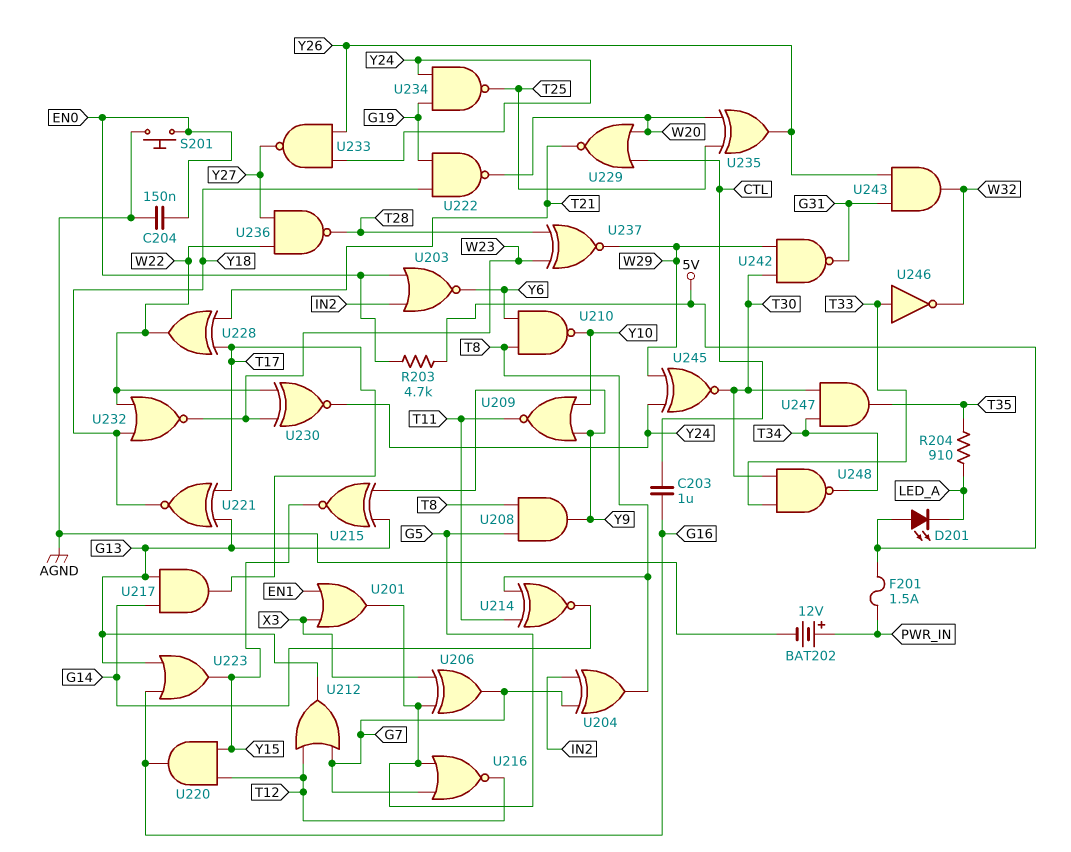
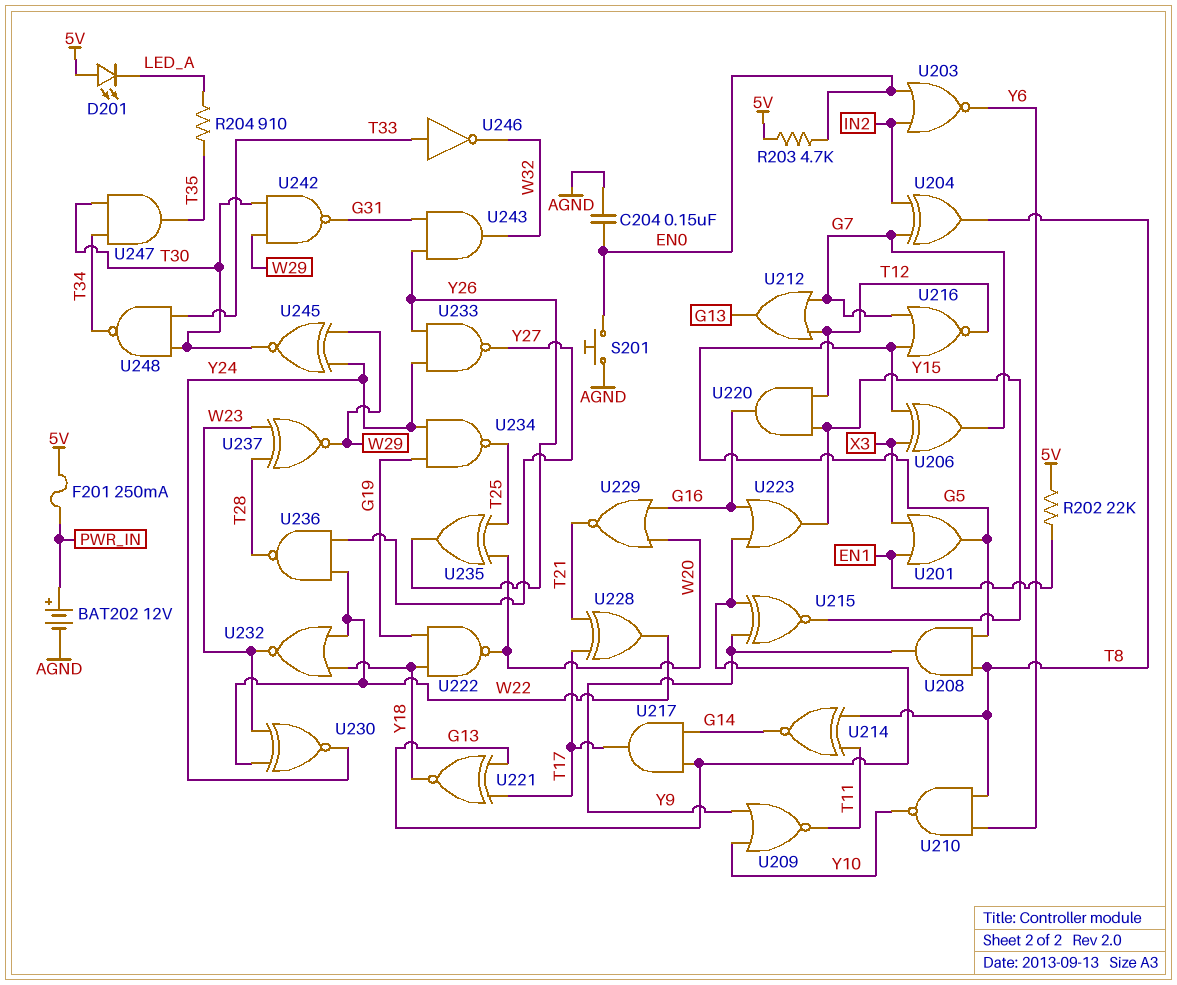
C203: 1uF (CTL, G16) -> none
F201: 1.5A (5V, PWR_IN) -> 250mA (5V, PWR_IN)
R202: none -> 22k (5V, EN1)
U229: NOR (in CTL, in W20, out T21) -> NOR (in G16, in W20, out T21)

